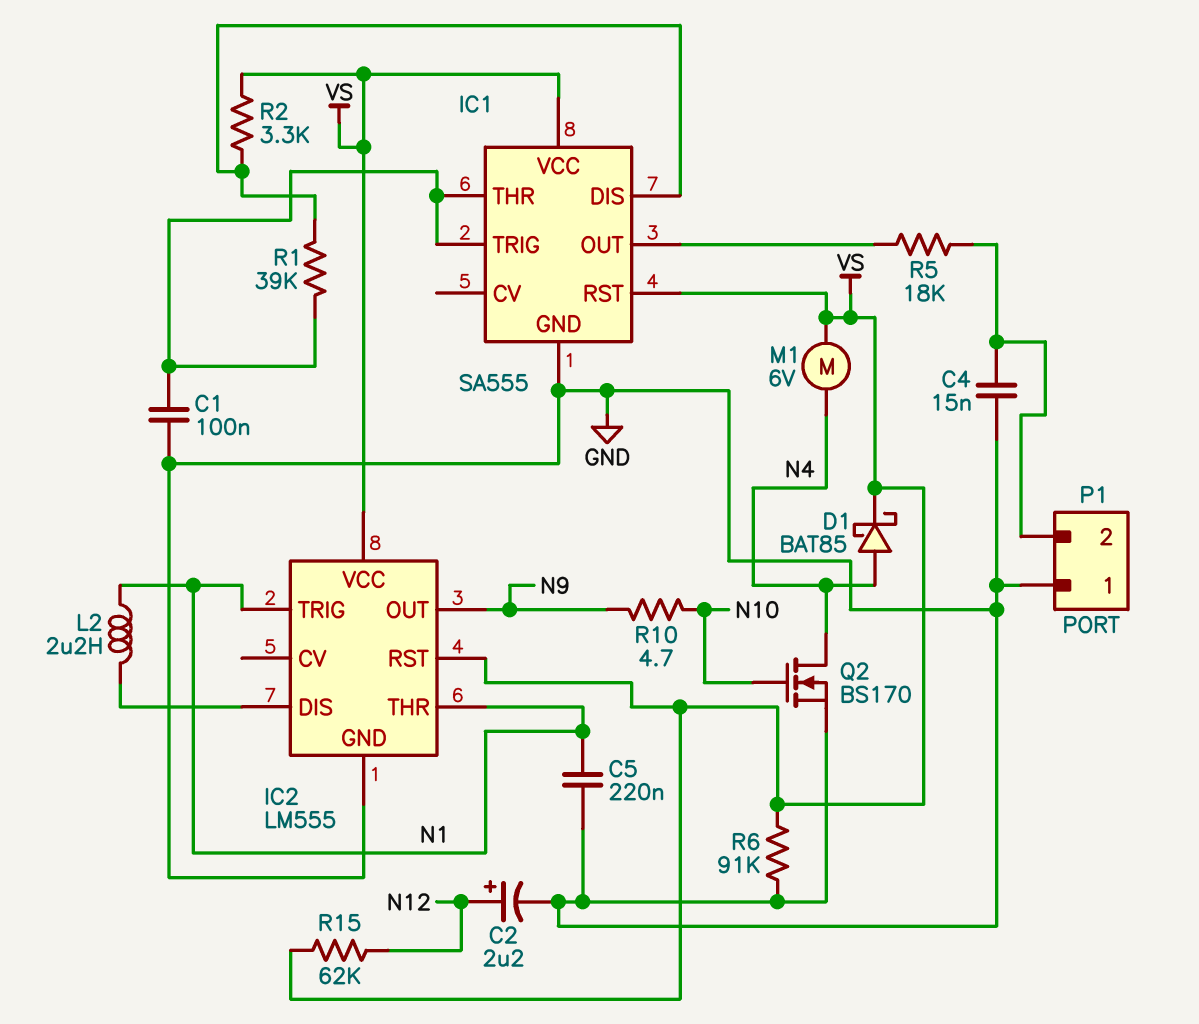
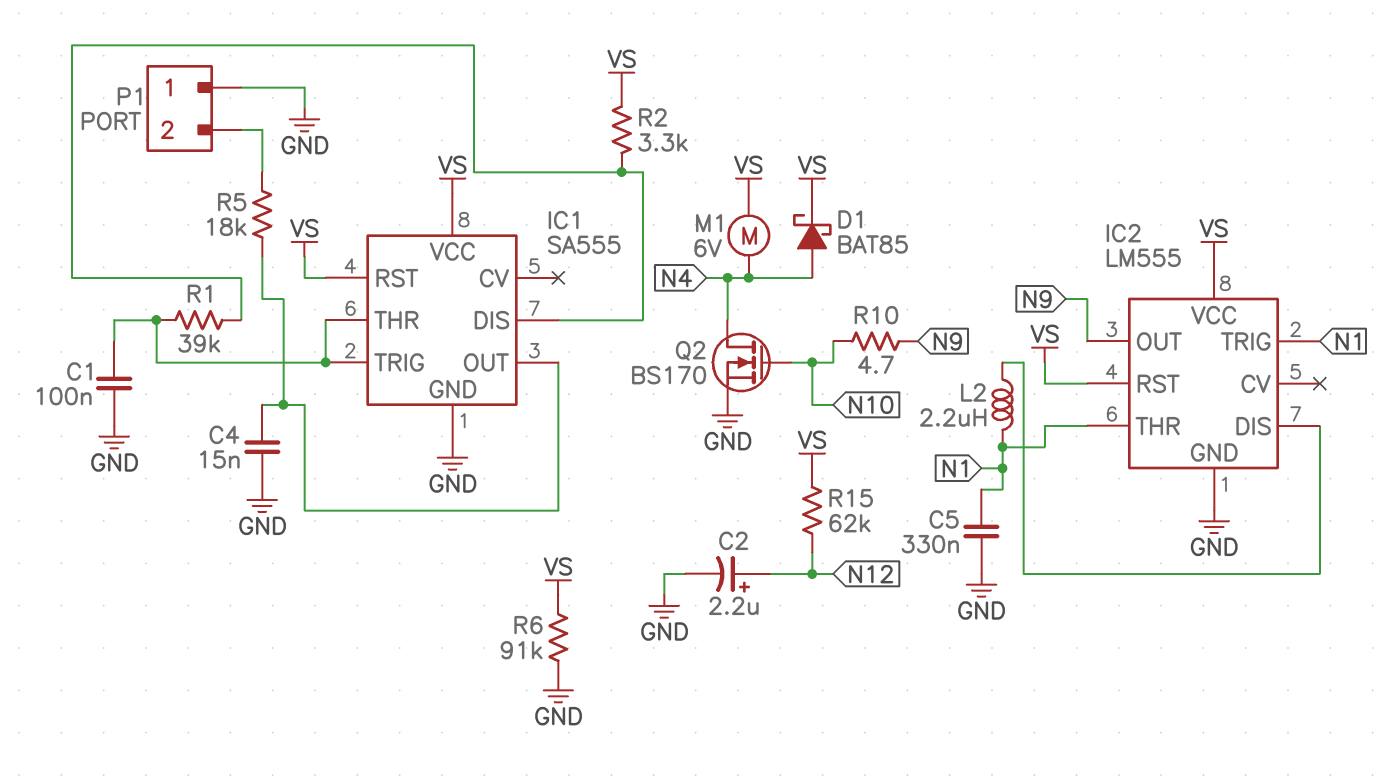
C4: 15nF (GND, P1/2) -> 15nF (GND, IC1/OUT)
C5: 220nF (GND, N1) -> 330nF (GND, N1)

